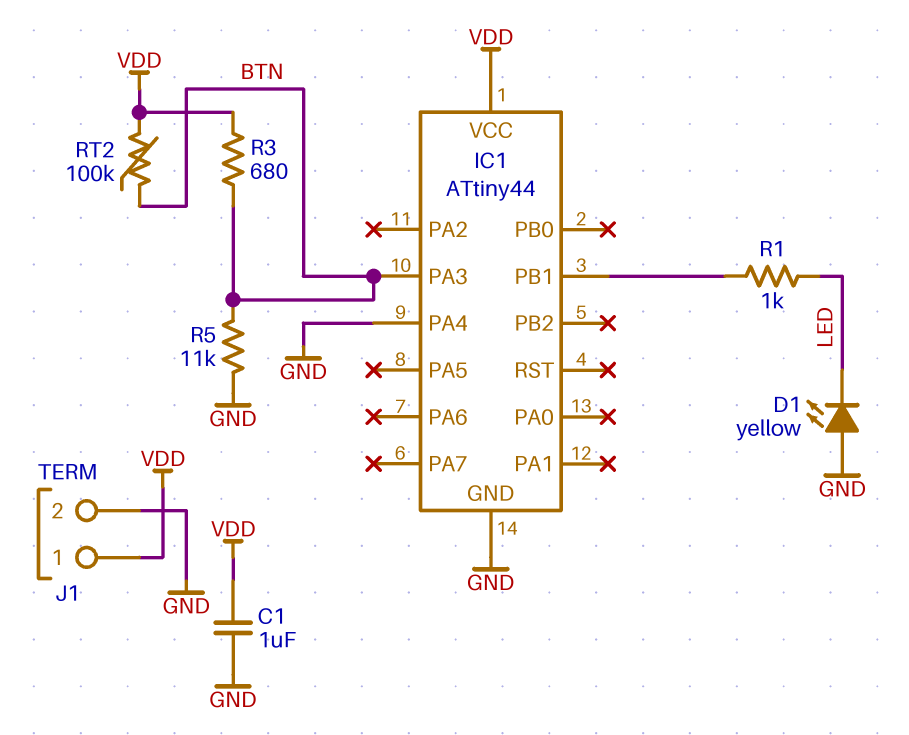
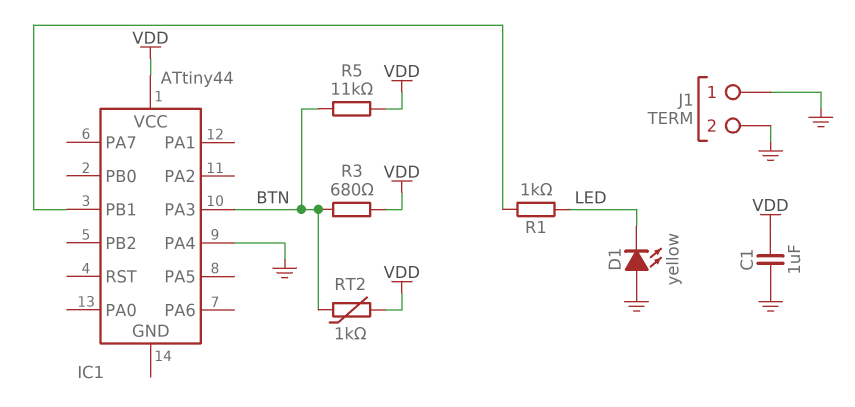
IC1 pin GND: GND -> none
J1 pin 1: VDD -> GND
R5: 11k (BTN, GND) -> 11k (BTN, VDD)
RT2: 100k (BTN, VDD) -> 1k (BTN, VDD)

